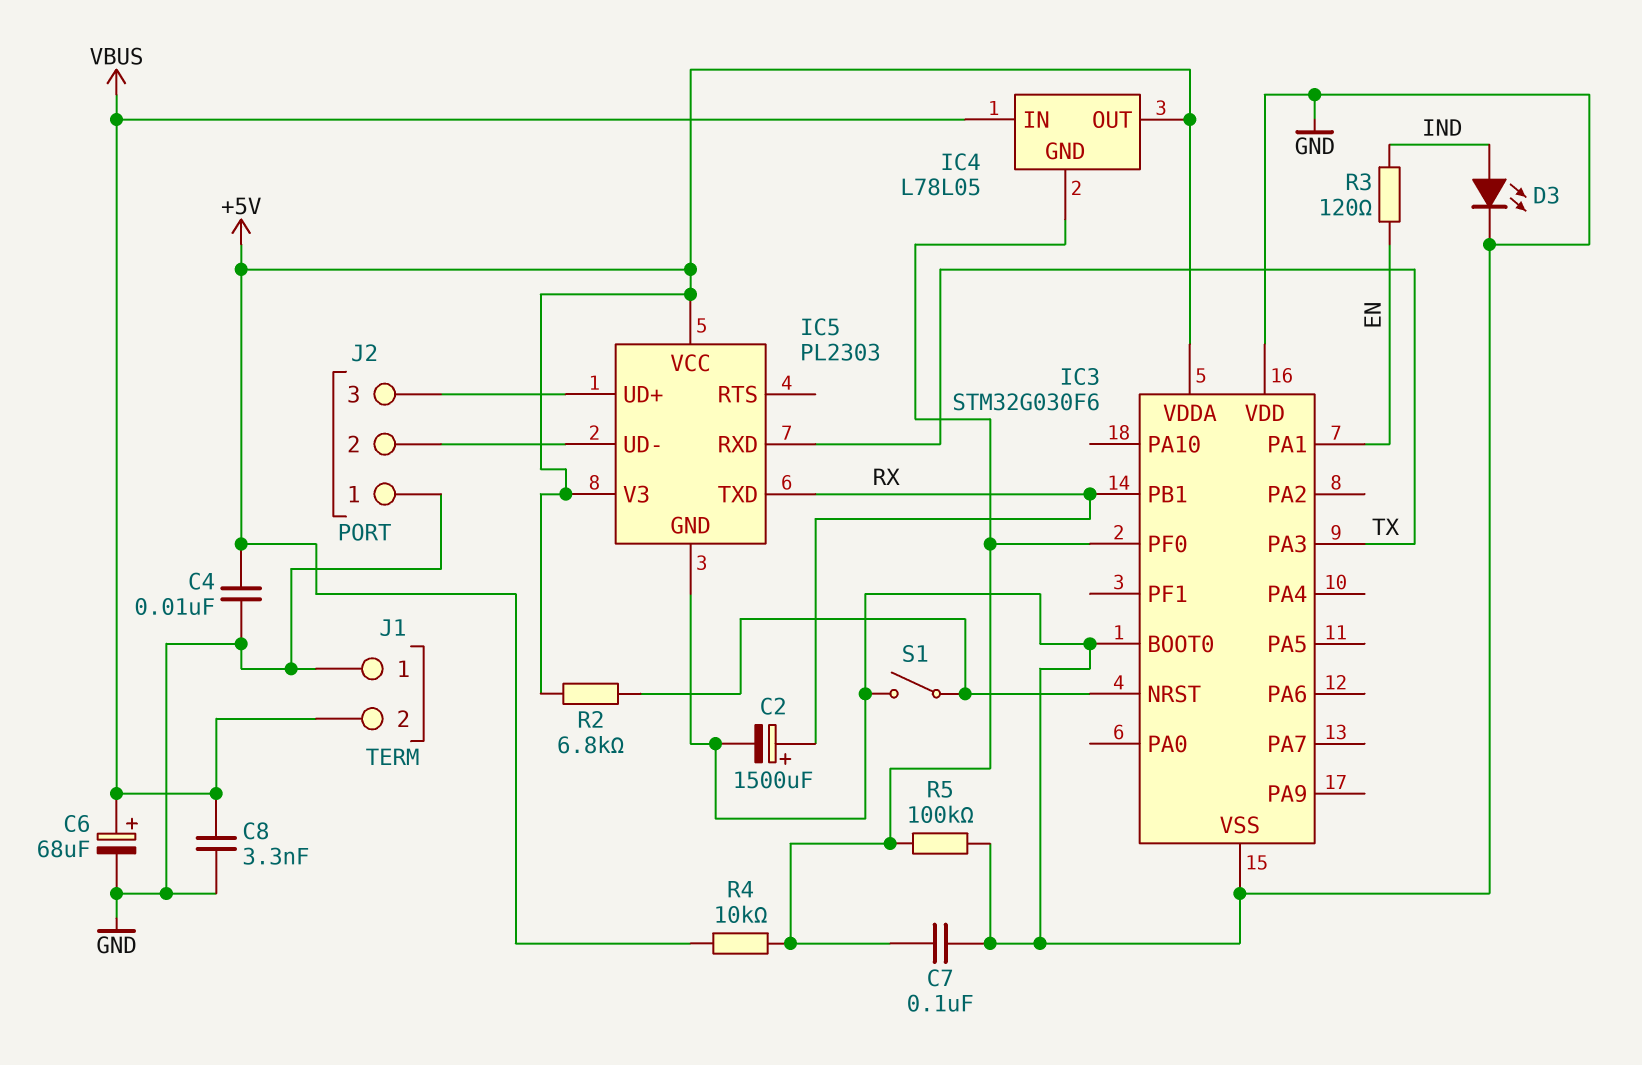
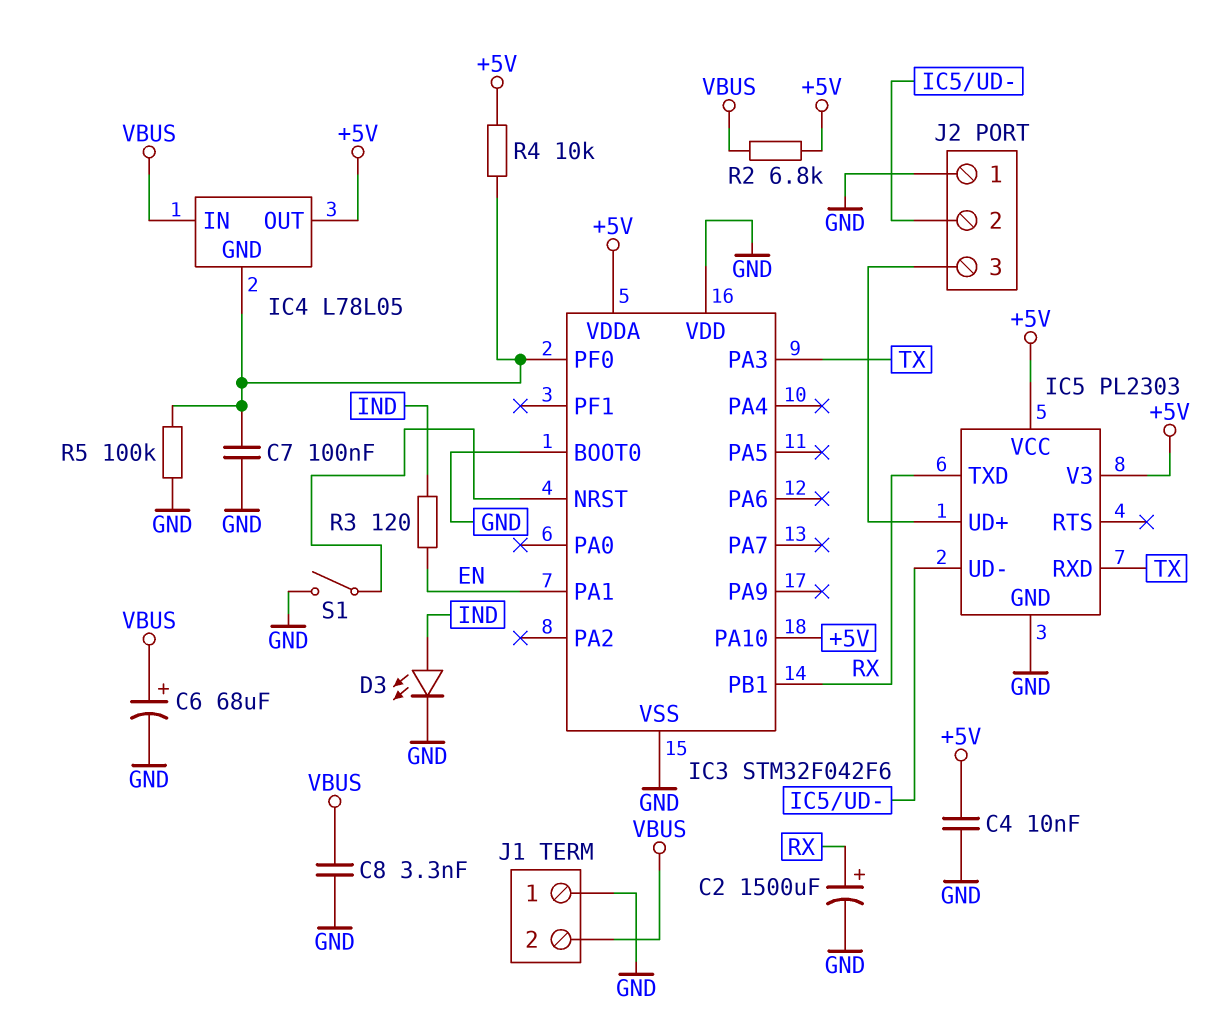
IC3: STM32G030F6 -> STM32F042F6
IC3 pin PA10: none -> +5V
R2: 6.8k (+5V, IC3/NRST) -> 6.8k (+5V, VBUS)

